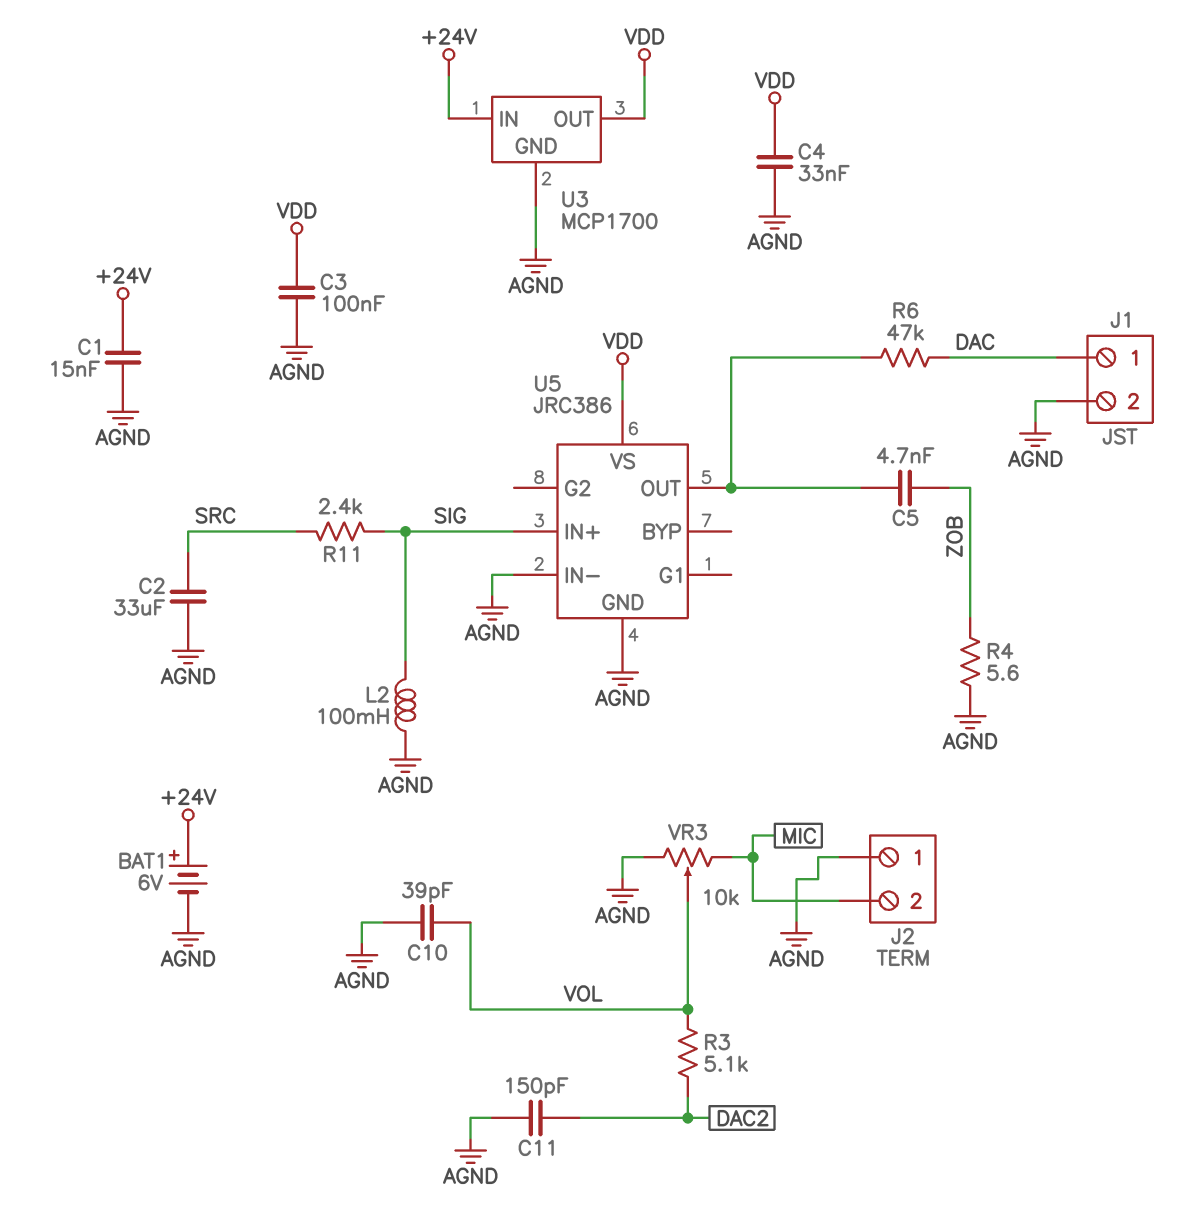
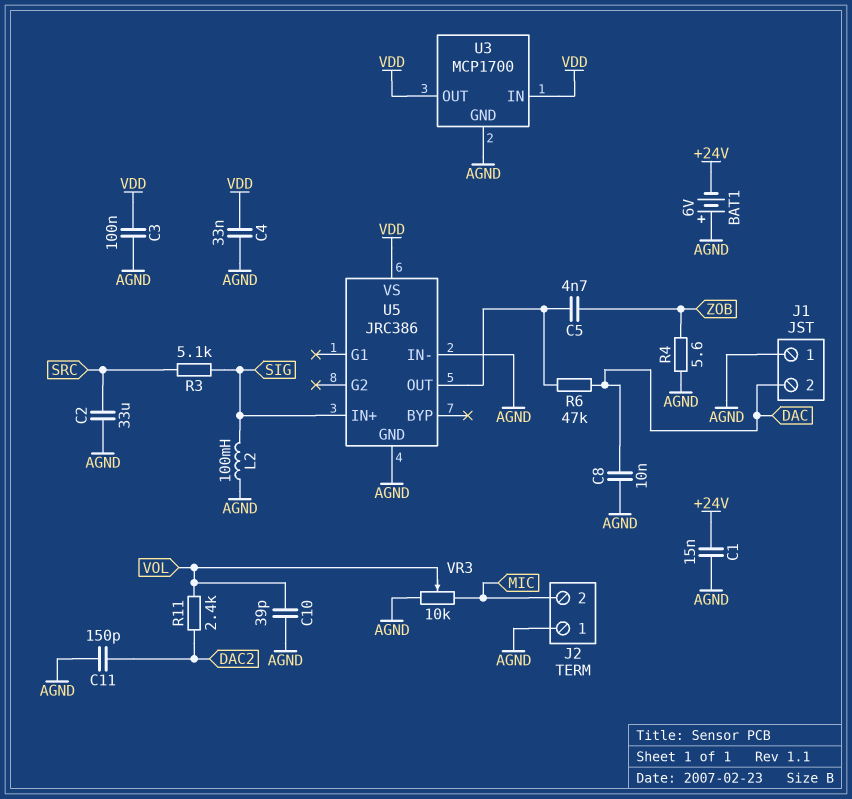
BAT1: 6V (plus +24V, minus AGND) -> 6V (plus AGND, minus +24V)
C8: none -> 10nF (AGND, DAC)
J1 pin 1: DAC -> AGND
J1 pin 2: AGND -> DAC
R3: 5.1k (DAC2, VOL) -> 5.1k (SIG, SRC)
R11: 2.4k (SIG, SRC) -> 2.4k (DAC2, VOL)
U3 pin IN: +24V -> VDD

